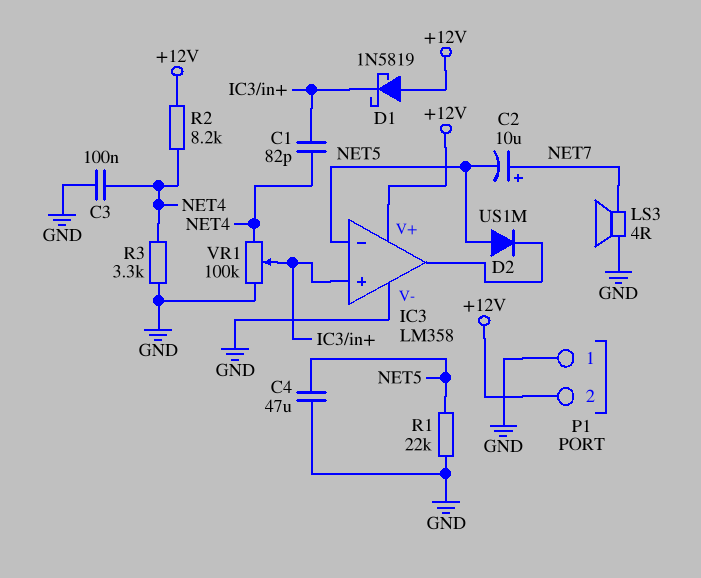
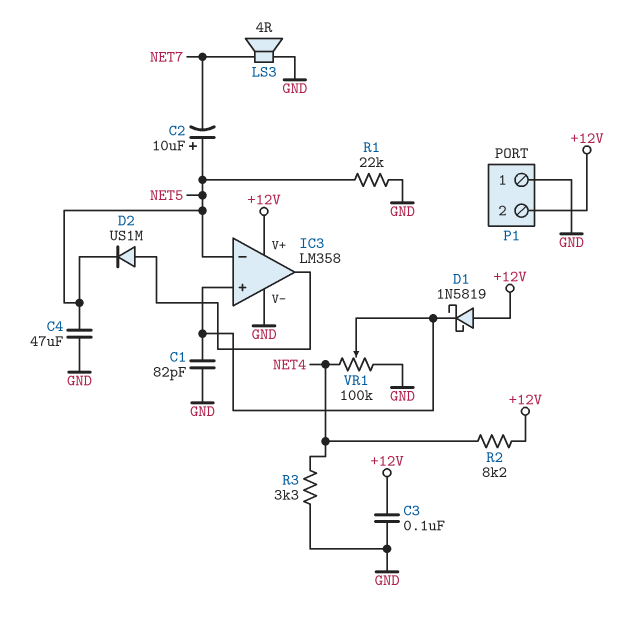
C1: 82pF (IC3/in+, NET4) -> 82pF (GND, IC3/in+)
C2: 10uF (plus NET7, minus NET5) -> 10uF (plus NET5, minus NET7)
C3: 100nF (GND, NET4) -> 100nF (+12V, GND)
D2: diode US1M (A NET5, K IC3/out) -> diode US1M (A IC3/out, K NET5)

